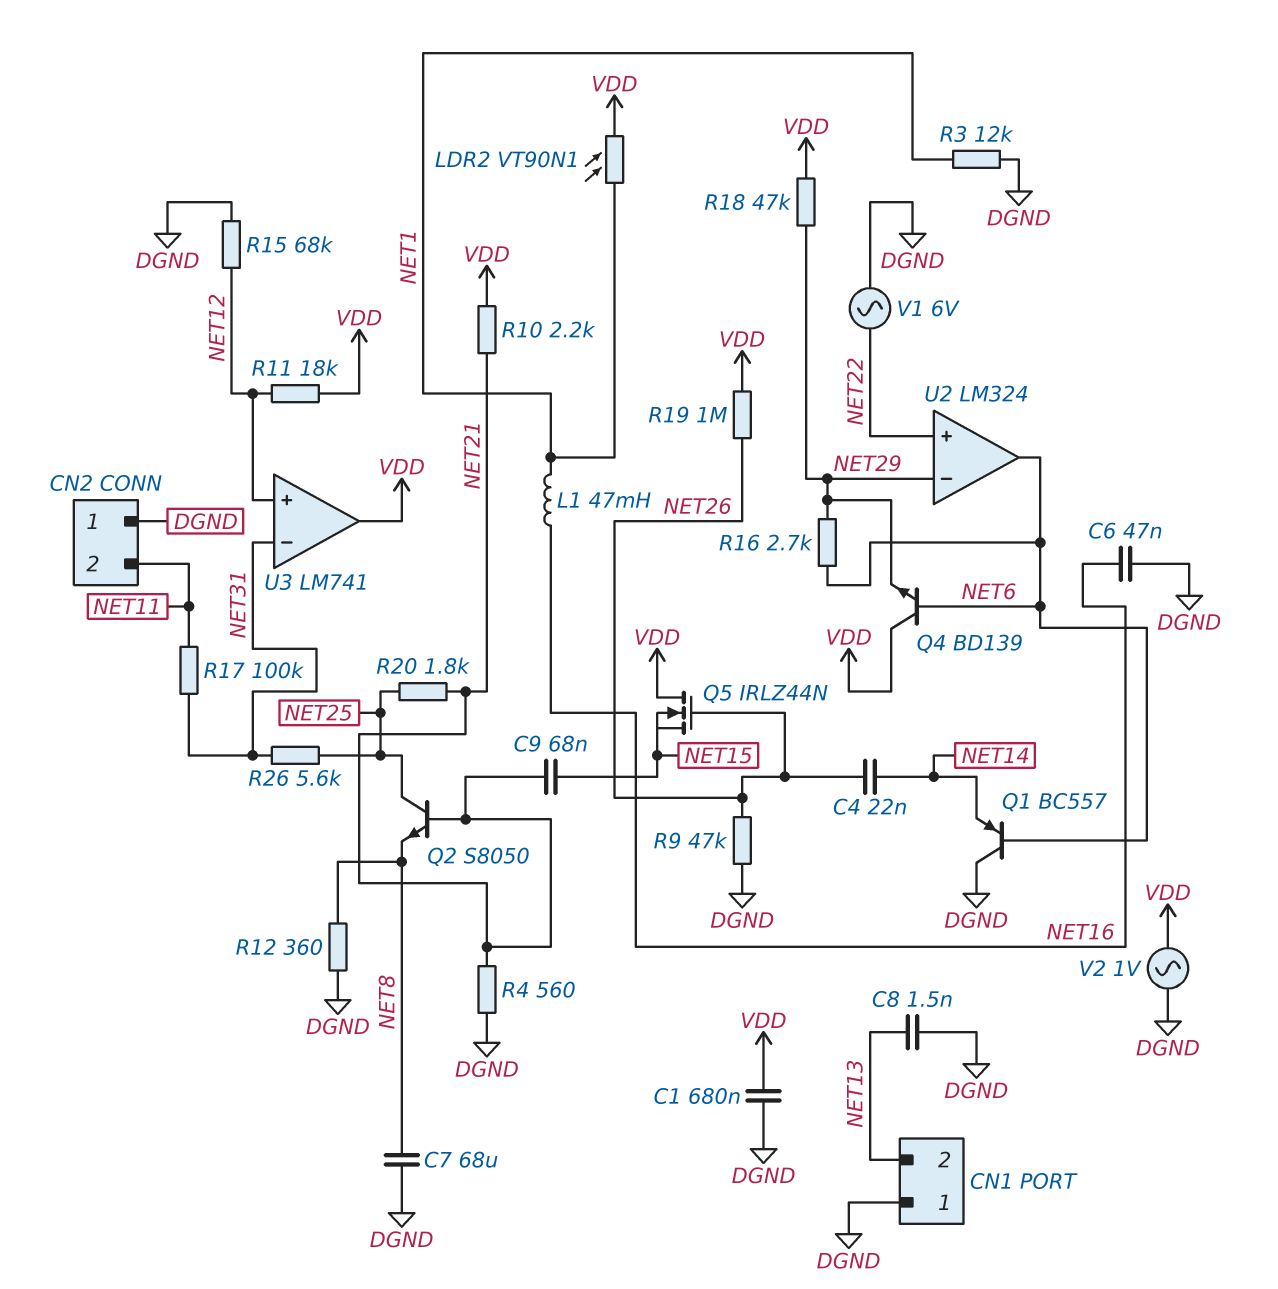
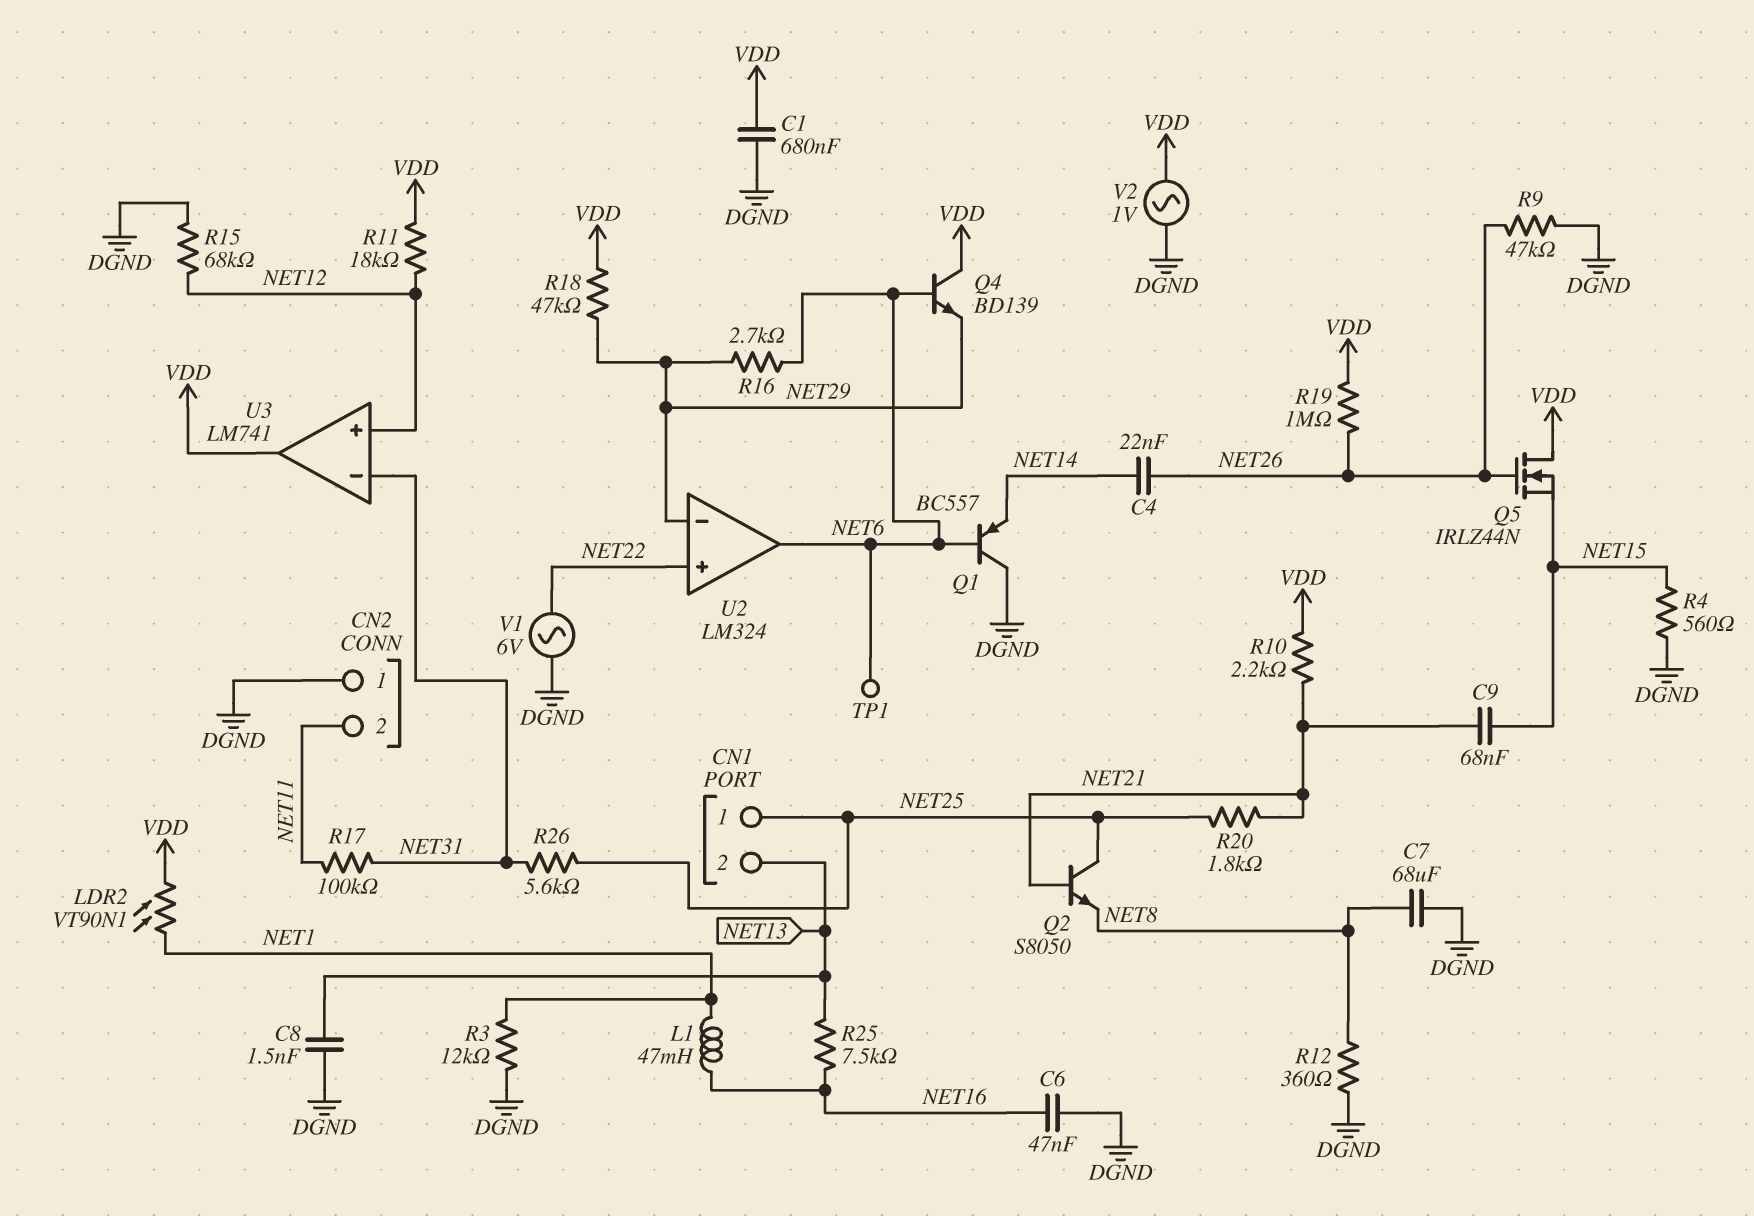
CN1 pin 1: DGND -> NET25
R4: 560 (DGND, NET21) -> 560 (DGND, NET15)
R25: none -> 7.5k (NET13, NET16)
TP1: none -> test point (NET6)

